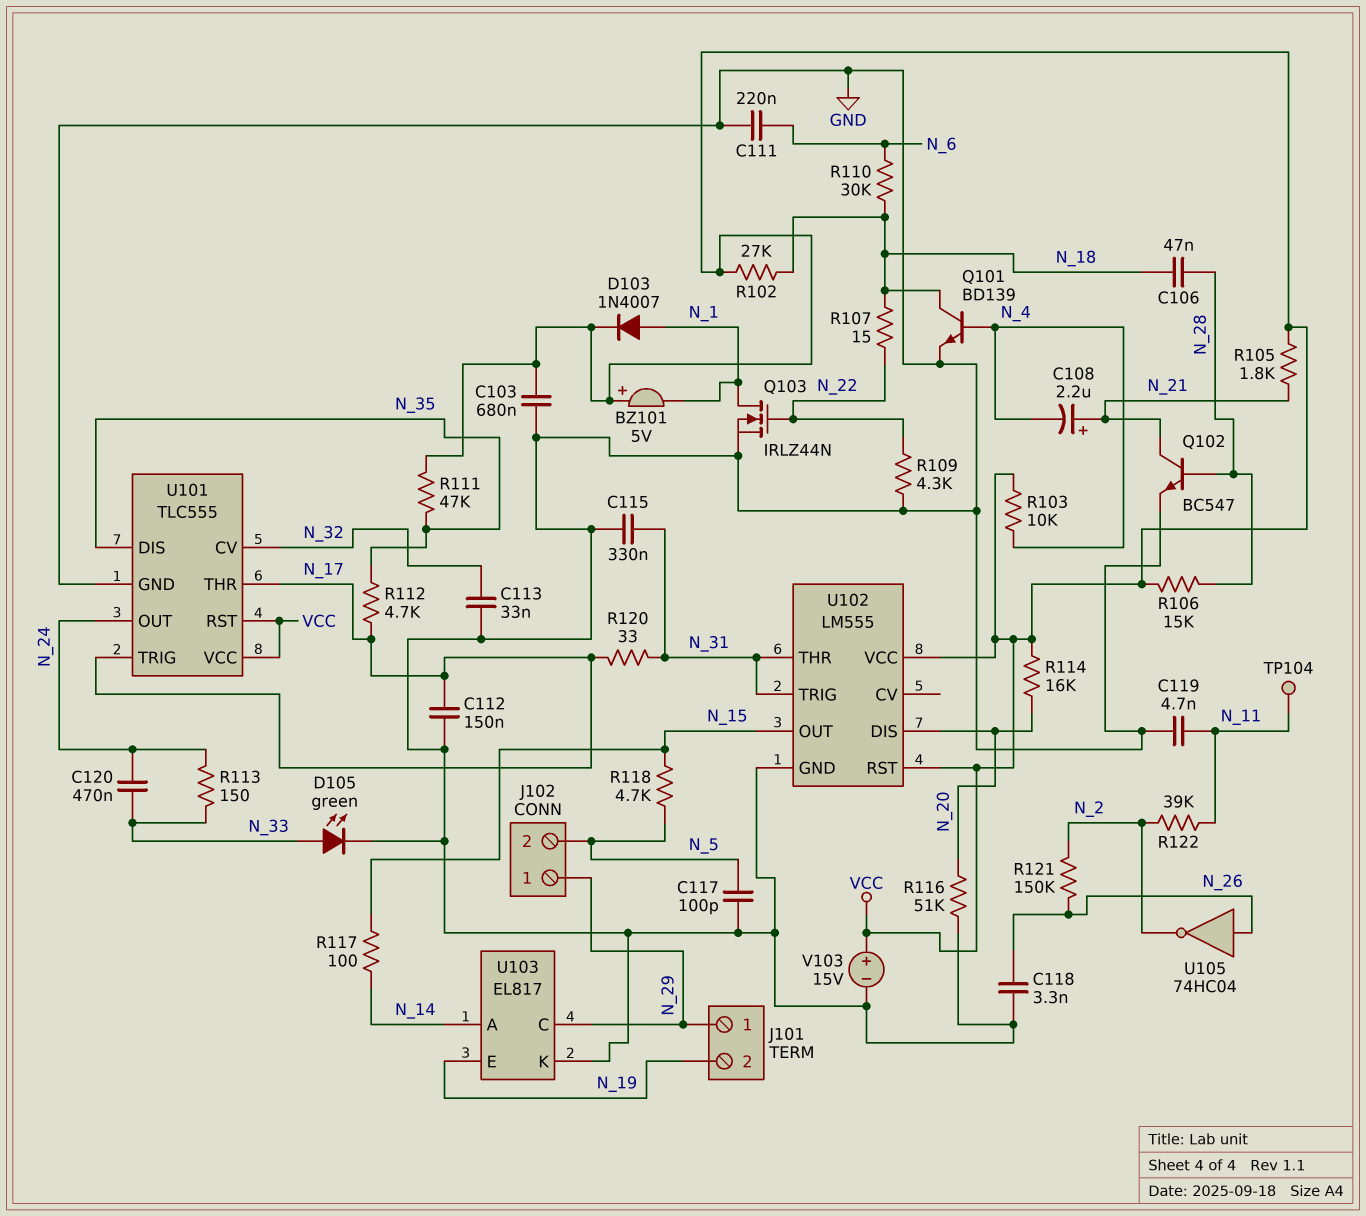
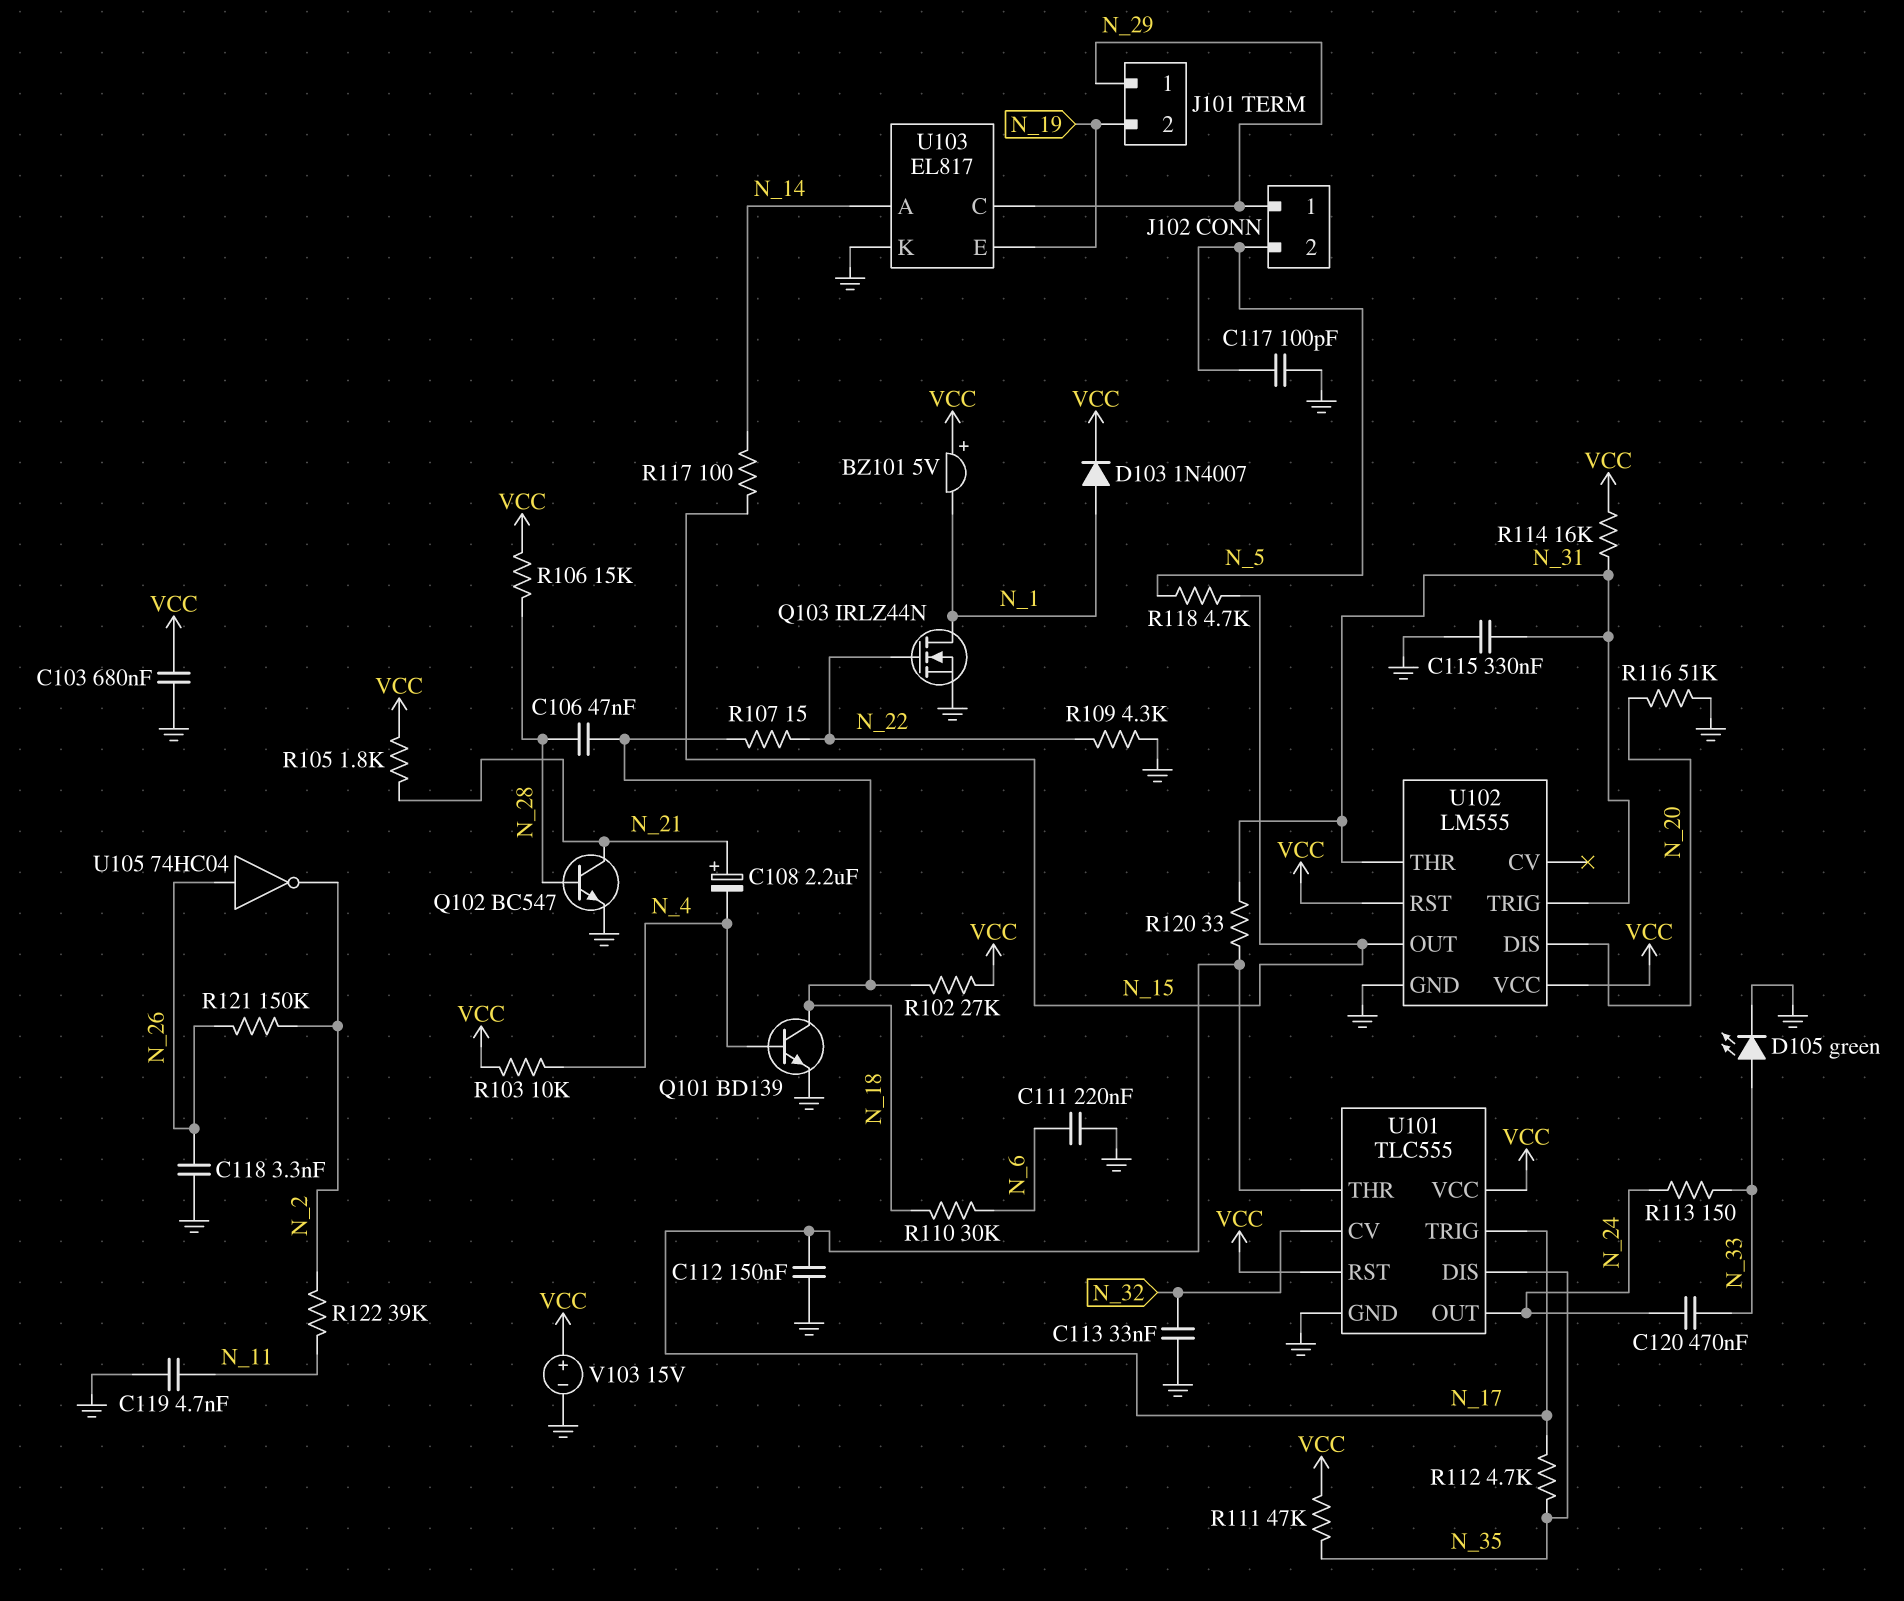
R114: 16k (N_20, VCC) -> 16k (N_31, VCC)
TP104: test point (N_11) -> none

